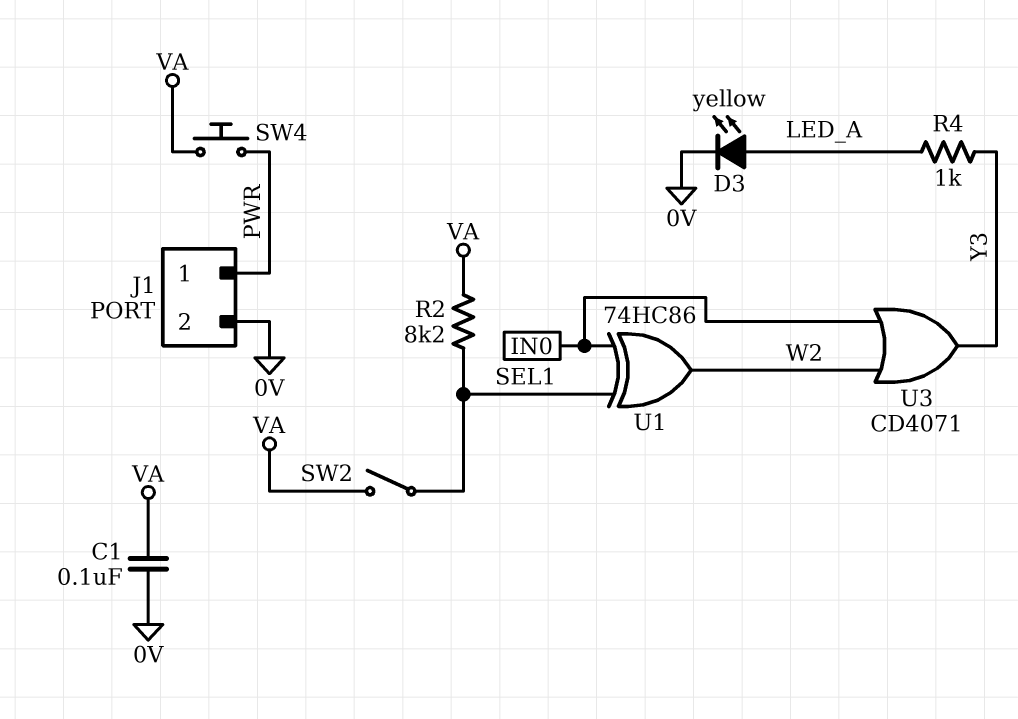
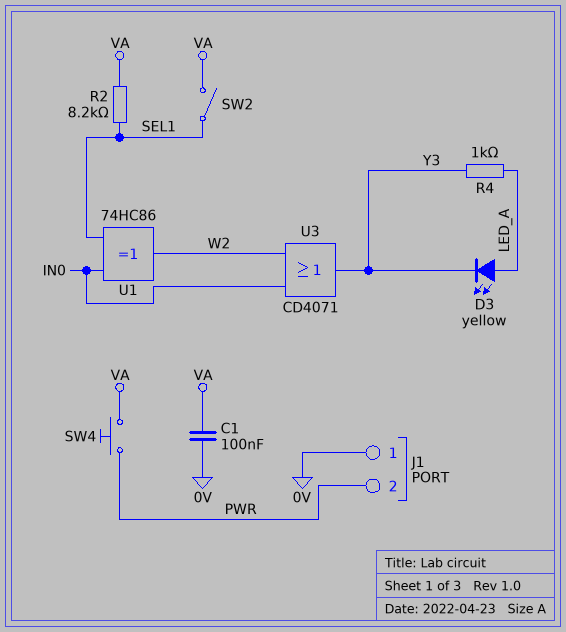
D3: LED yellow (A LED_A, K 0V) -> LED yellow (A LED_A, K Y3)
J1 pin 1: PWR -> 0V
J1 pin 2: 0V -> PWR

